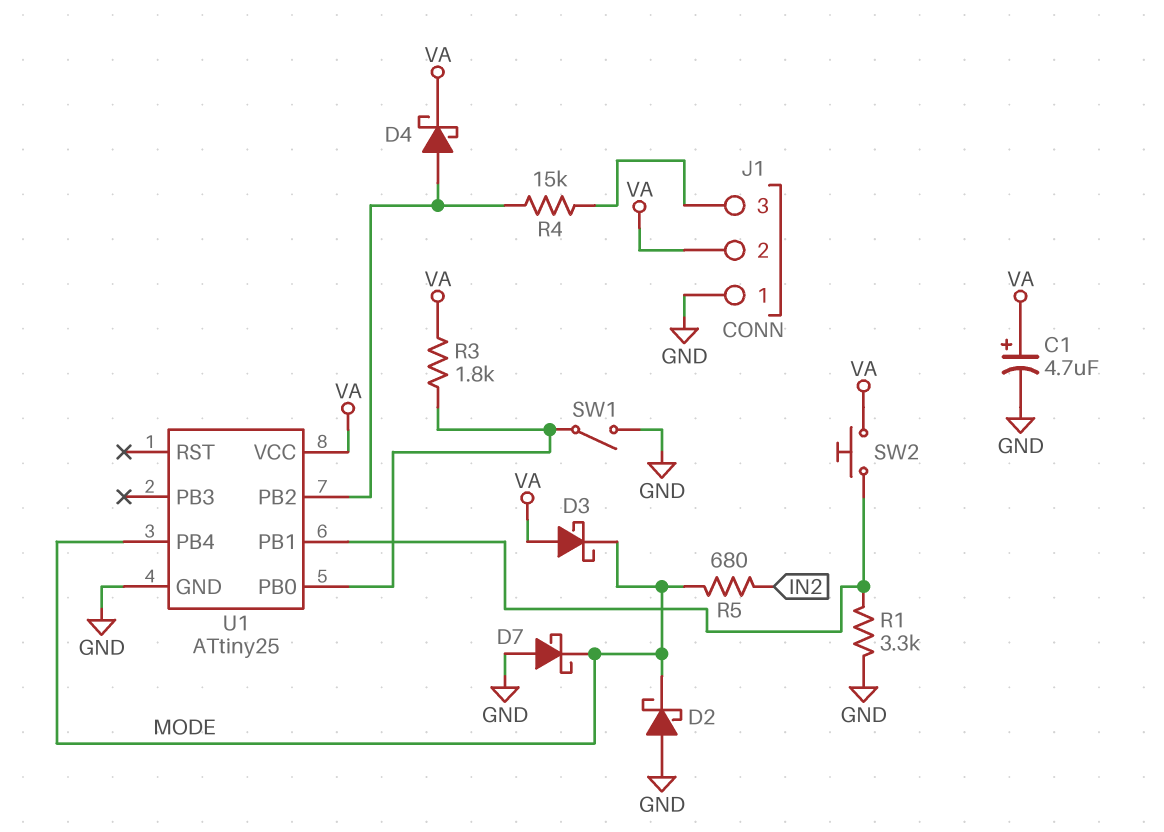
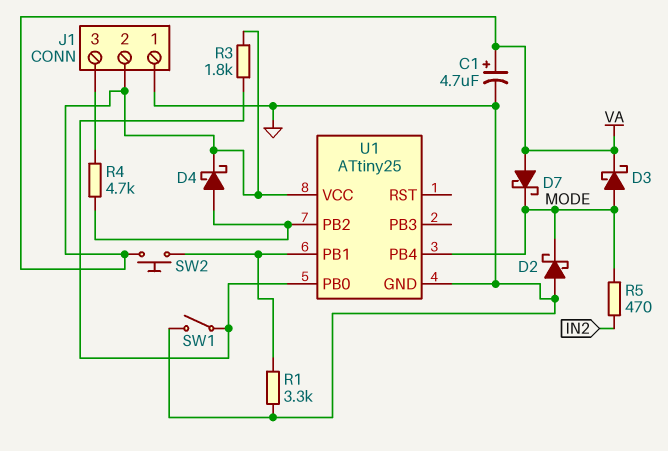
D3: schottky (A VA, K MODE) -> schottky (A MODE, K VA)
D7: schottky (A GND, K MODE) -> schottky (A VA, K MODE)
R4: 15k (J1/3, U1/PB2) -> 4.7k (J1/3, U1/PB2)
R5: 680 (IN2, MODE) -> 470 (IN2, MODE)

